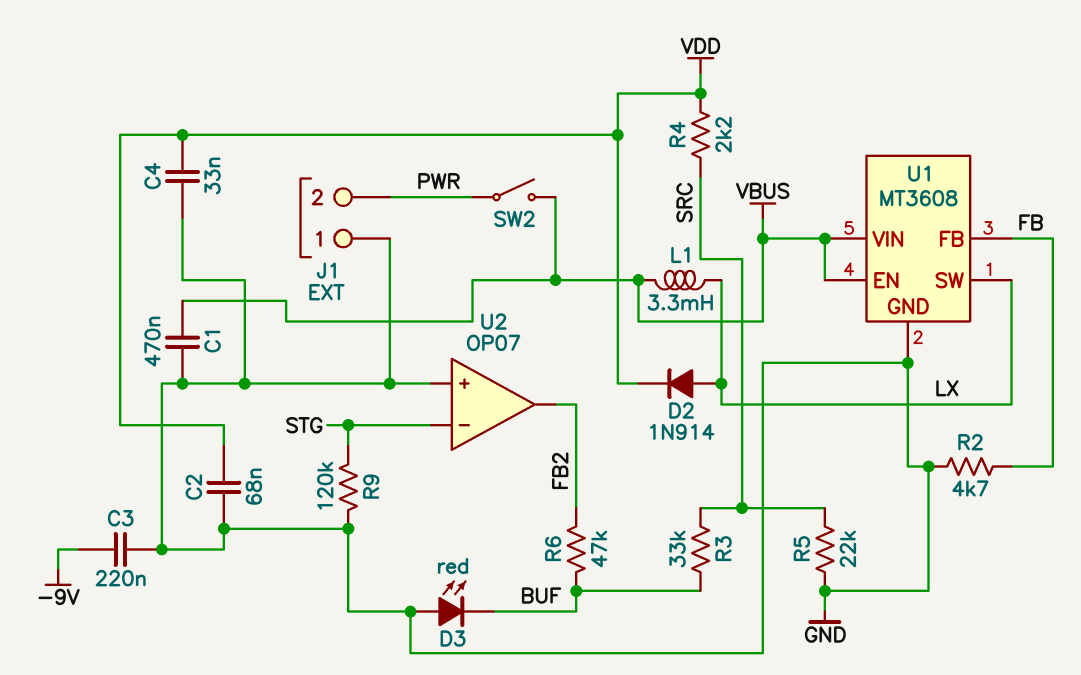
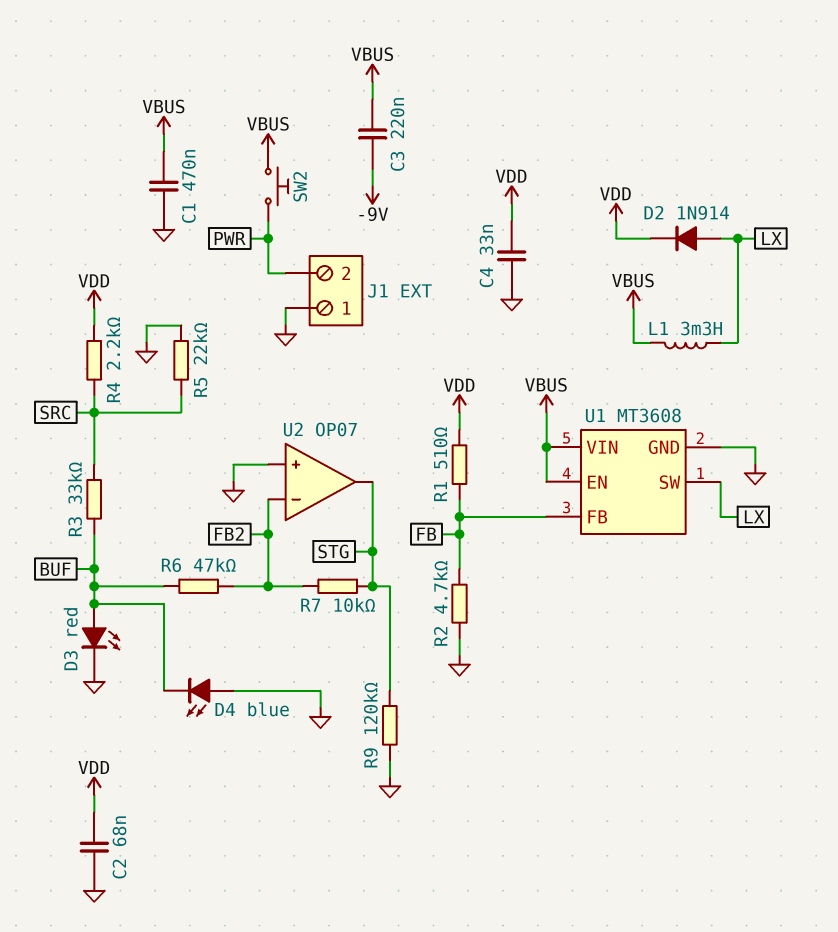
C3: 220nF (-9V, GND) -> 220nF (-9V, VBUS)
D3: LED red (A GND, K BUF) -> LED red (A BUF, K GND)
D4: none -> LED blue (A GND, K BUF)
R1: none -> 510 (FB, VDD)
R7: none -> 10k (FB2, STG)
SW2: switch (PWR, VBUS) -> button (PWR, VBUS)
U2 pin in-: STG -> FB2
U2 pin out: FB2 -> STG

